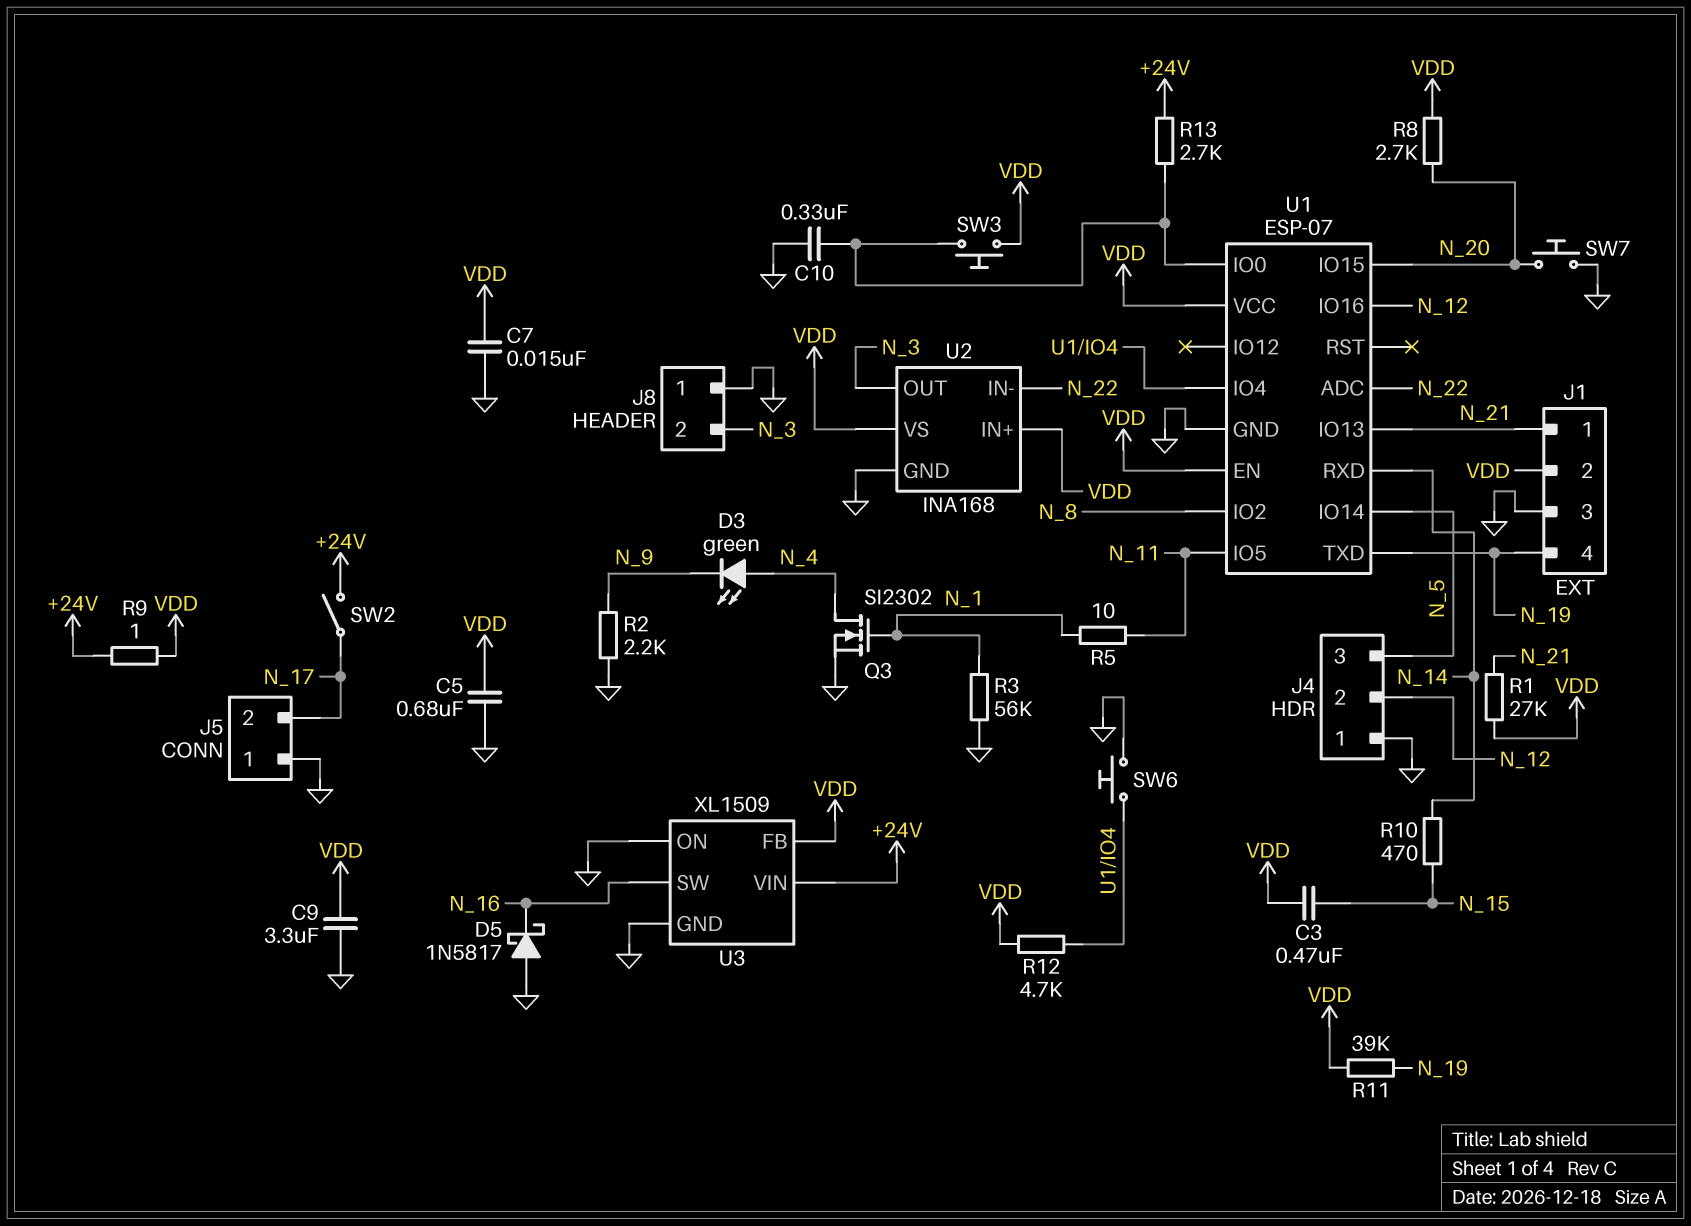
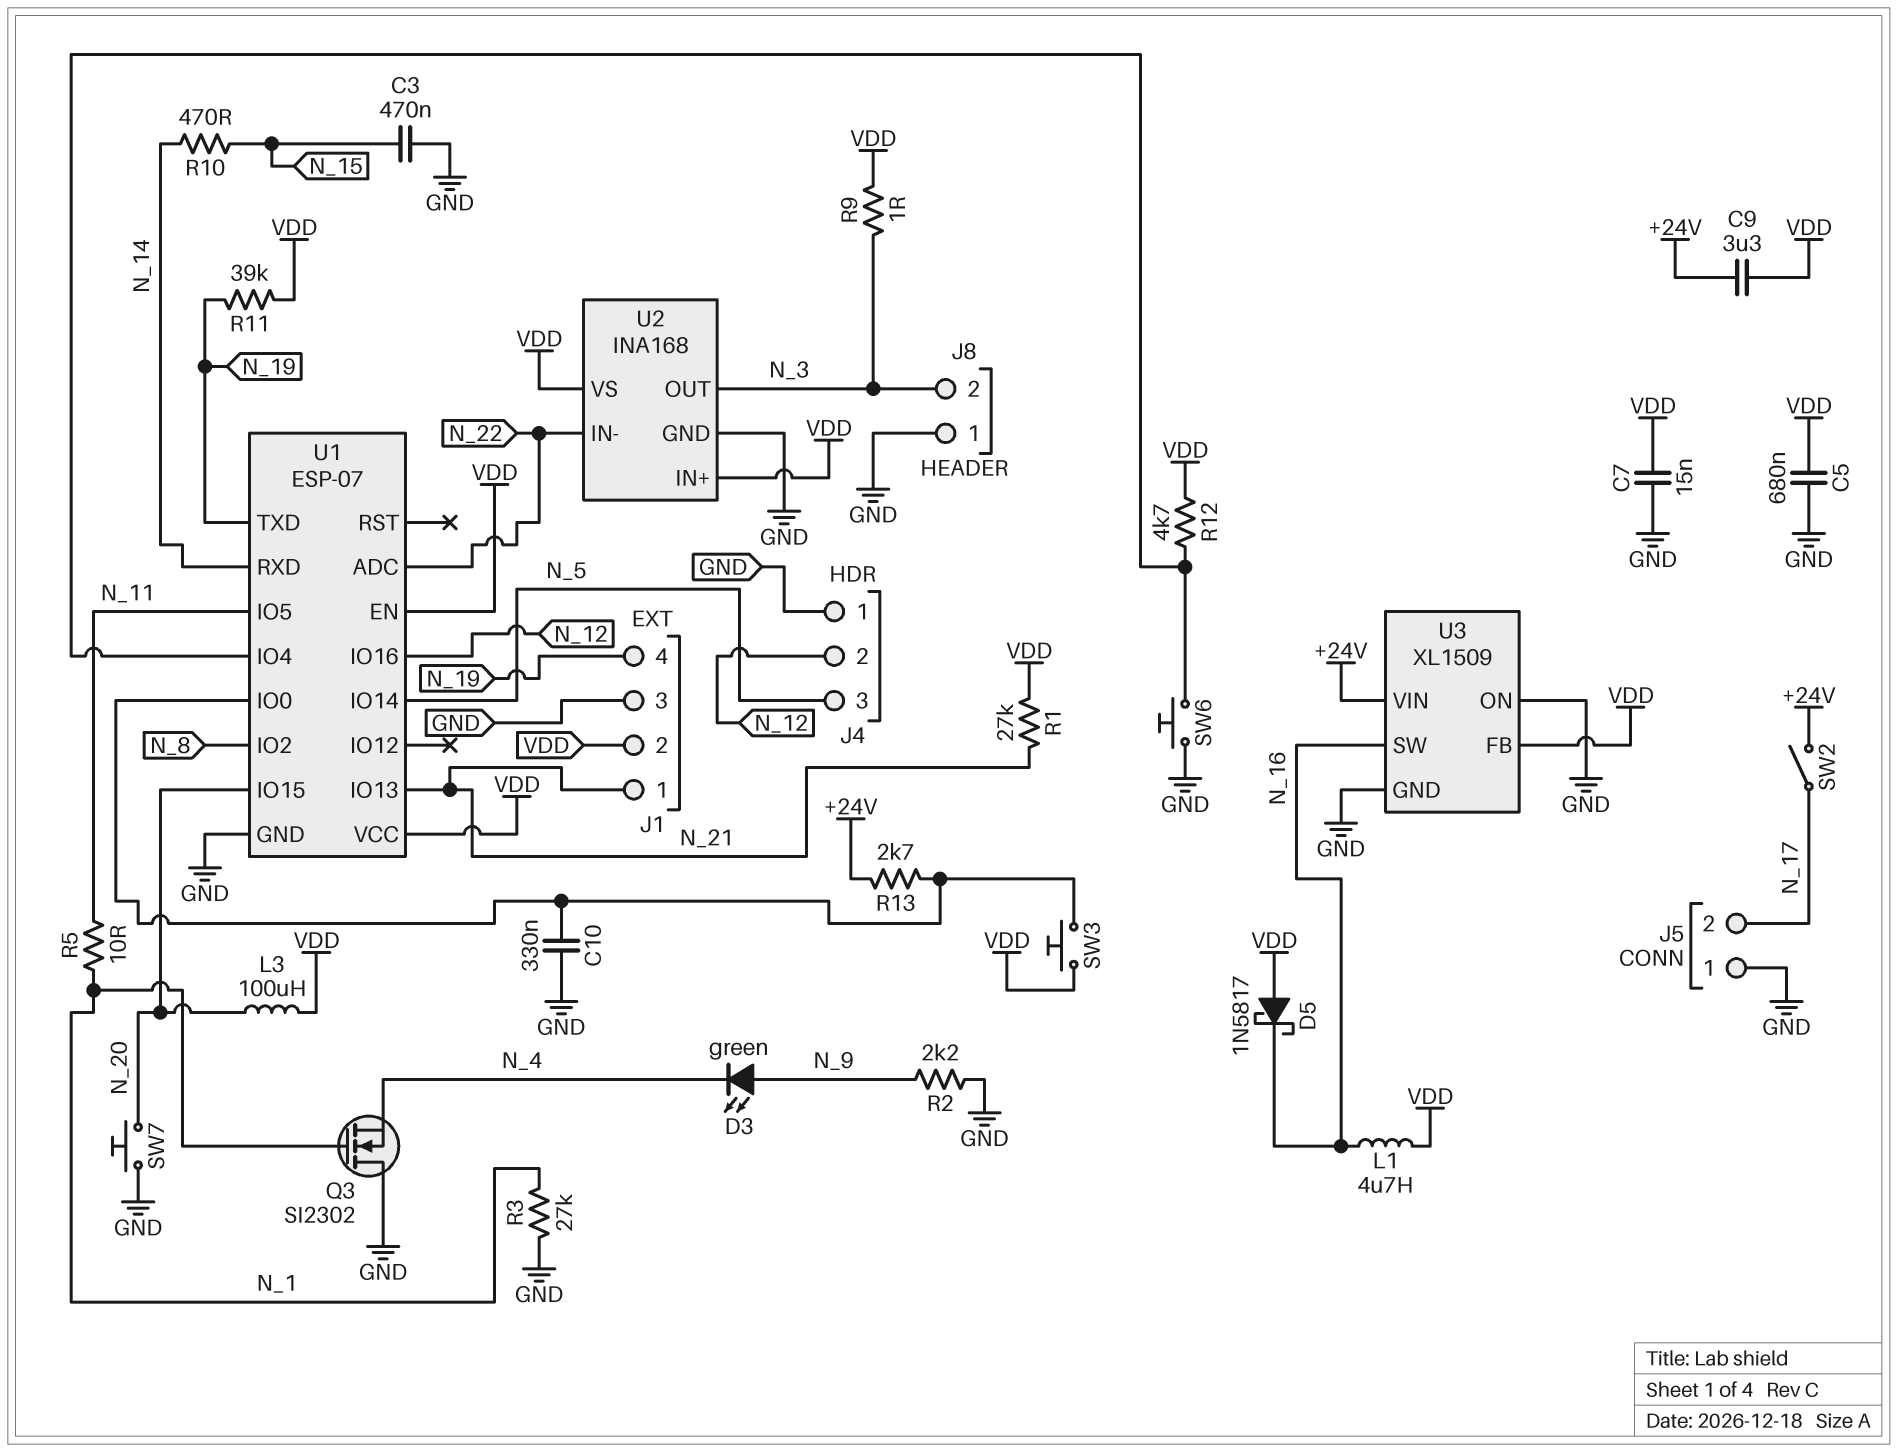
C3: 470nF (N_15, VDD) -> 470nF (GND, N_15)
C9: 3.3uF (GND, VDD) -> 3.3uF (+24V, VDD)
D3: LED green (A N_4, K N_9) -> LED green (A N_9, K N_4)
D5: schottky 1N5817 (A GND, K N_16) -> schottky 1N5817 (A VDD, K N_16)
L1: none -> 4.7uH (N_16, VDD)
L3: none -> 100uH (N_20, VDD)
Q3: NMOS SI2302 (G N_1, D N_4, S GND) -> NMOS SI2302 (G N_1, D GND, S N_4)
R3: 56k (GND, N_1) -> 27k (GND, N_1)
R8: 2.7k (N_20, VDD) -> none
R9: 1 (+24V, VDD) -> 1 (N_3, VDD)

